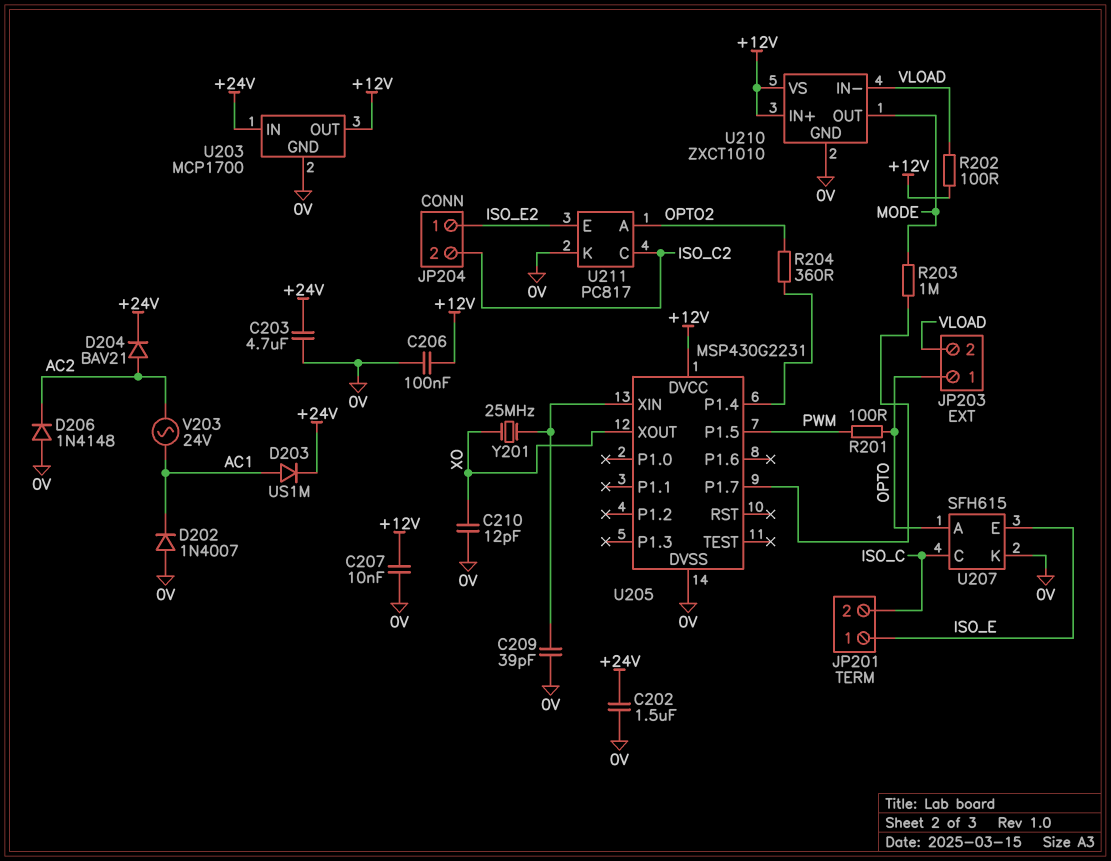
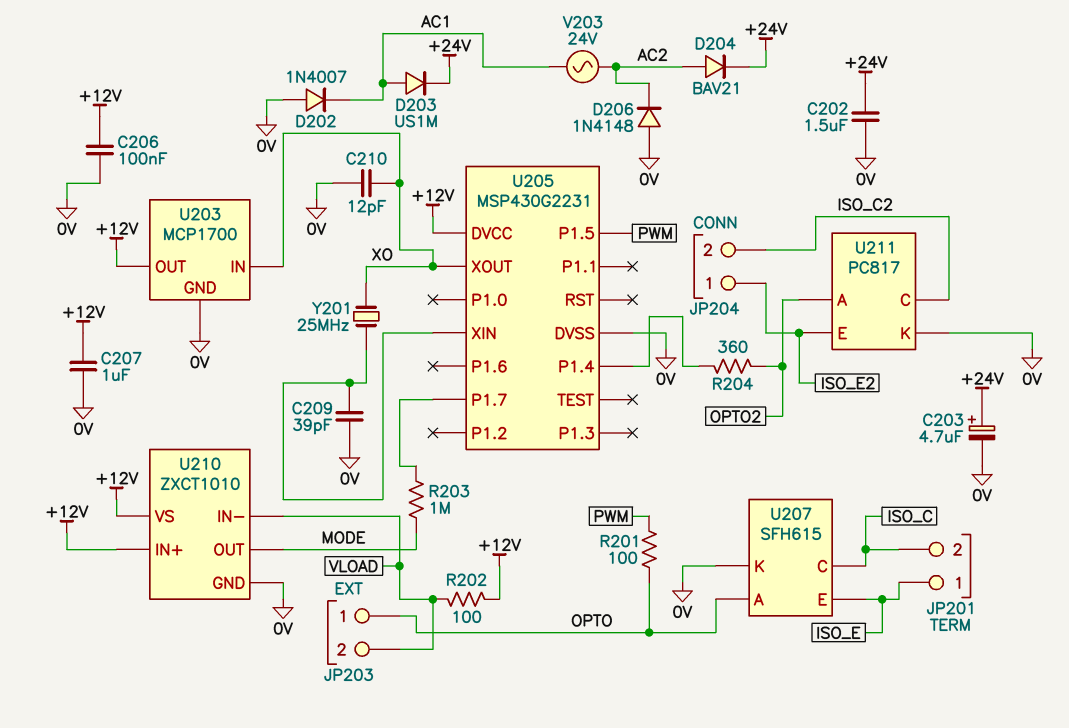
C203: 4.7uF (+24V, 0V) -> 4.7uF (plus +24V, minus 0V)
C207: 10nF (+12V, 0V) -> 1uF (+12V, 0V)
U203 pin IN: +24V -> XO

